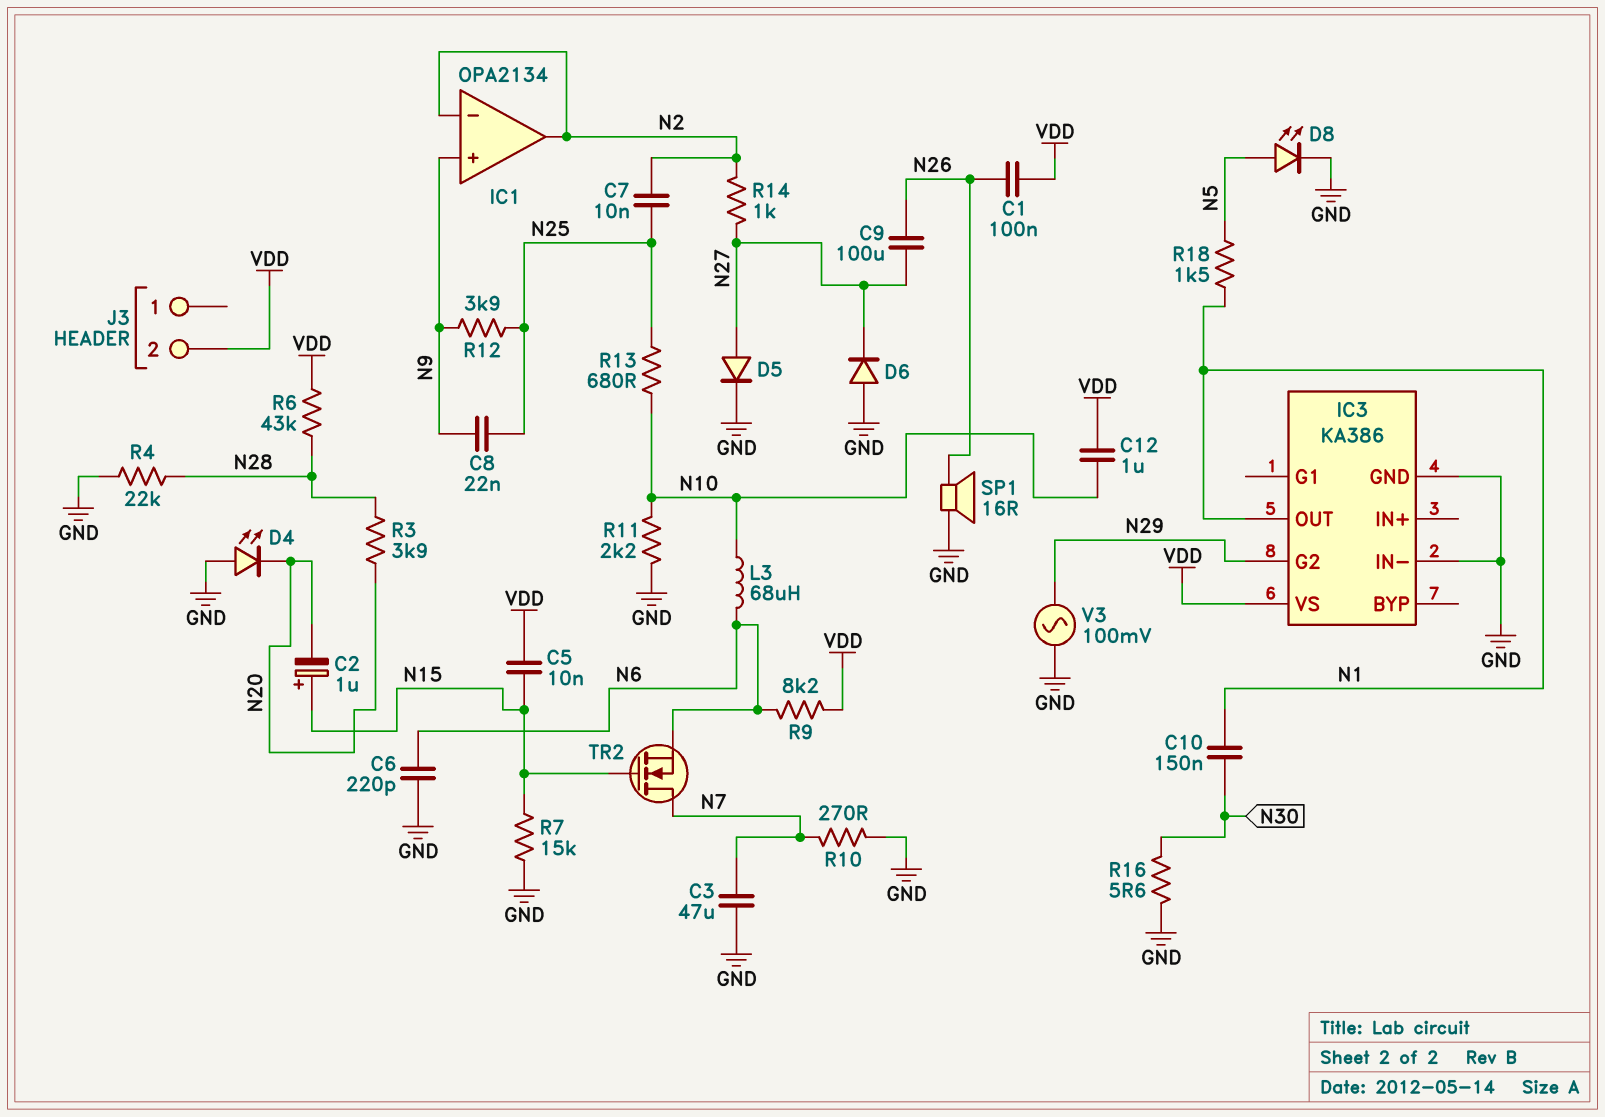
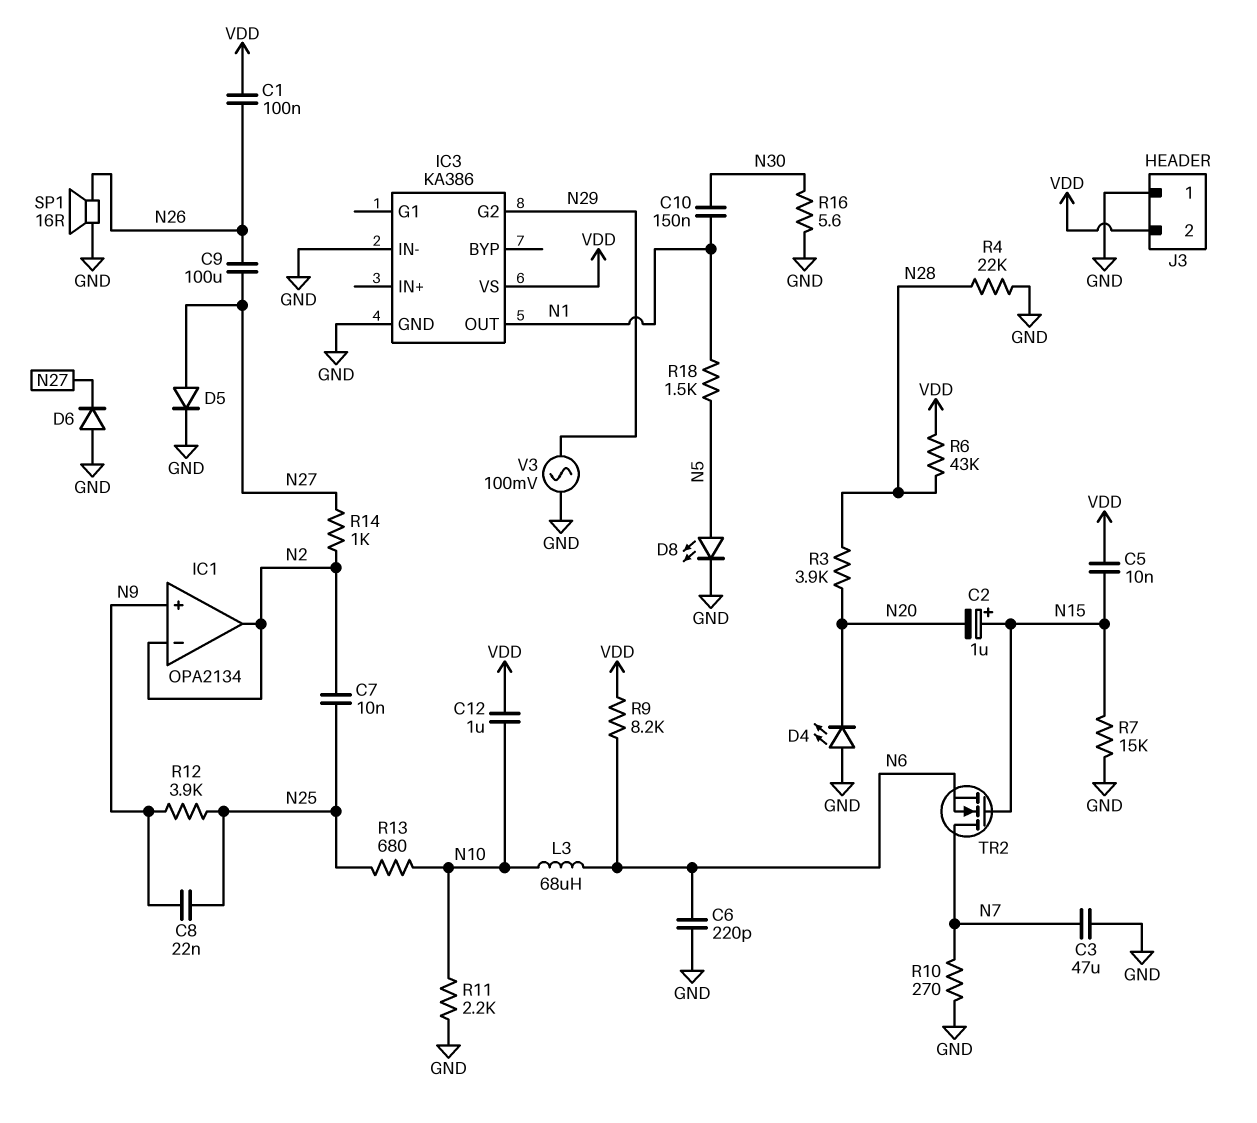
J3 pin 1: none -> GND

